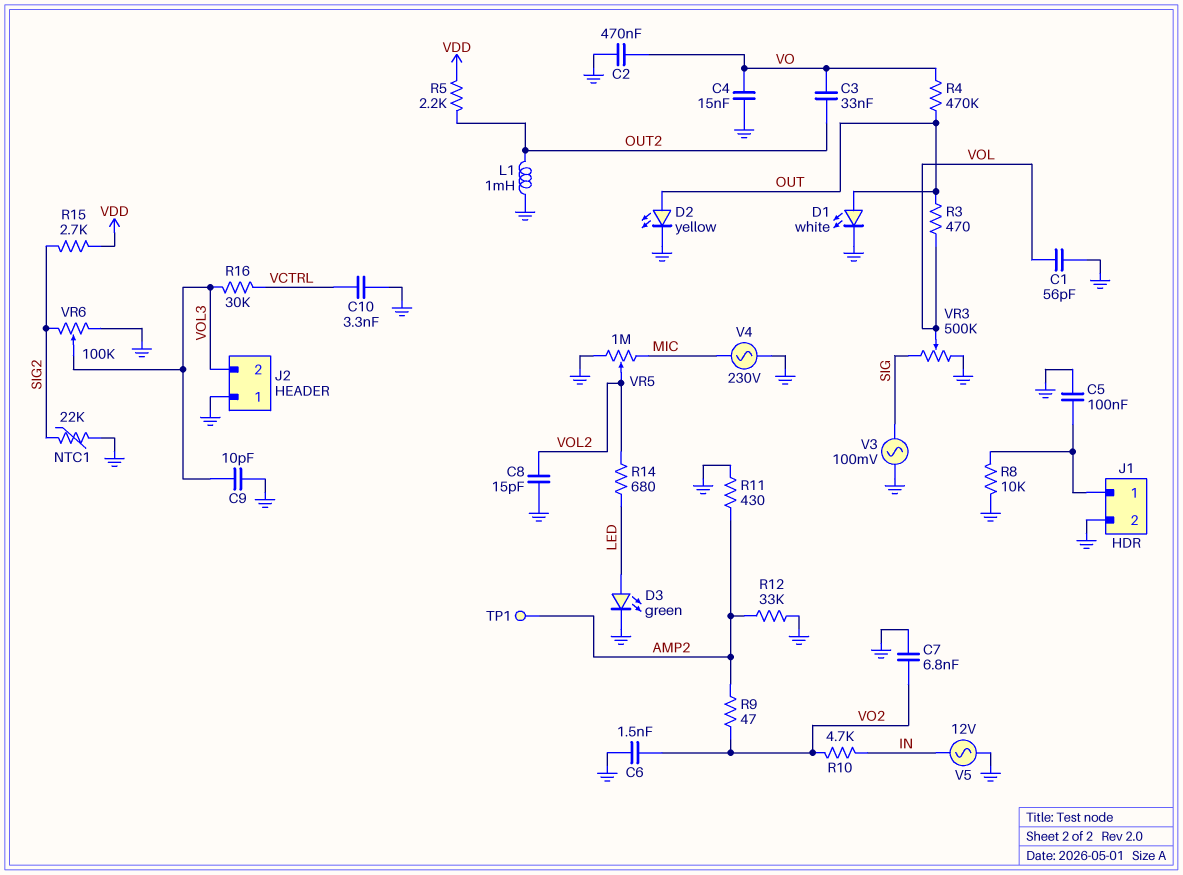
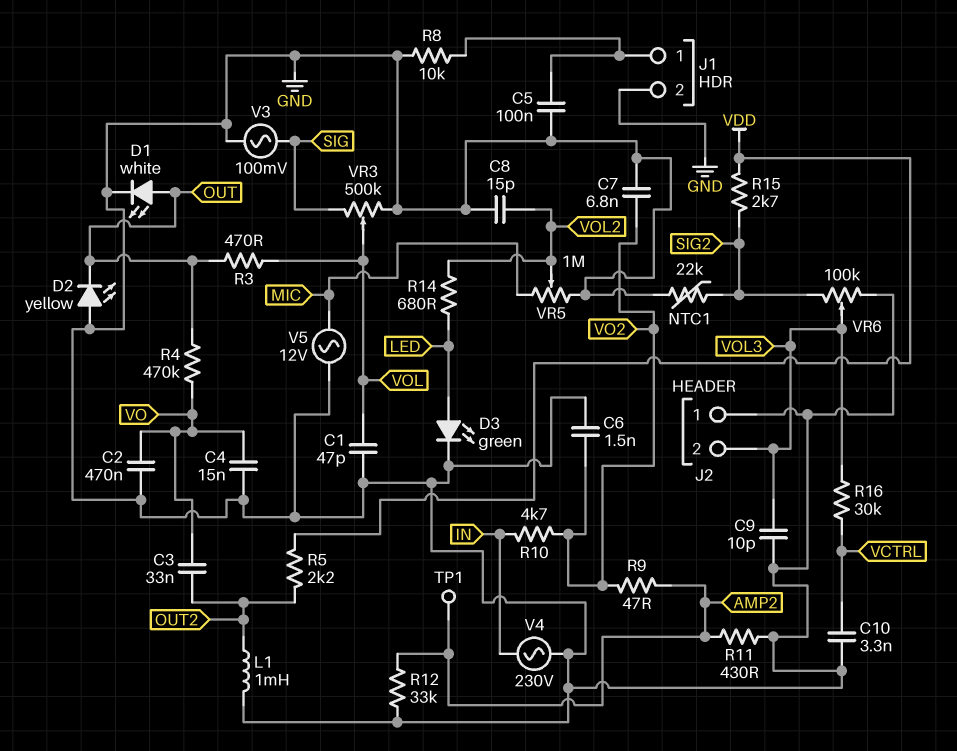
C1: 56pF (GND, VOL) -> 47pF (GND, VOL)
D2: LED yellow (A OUT, K GND) -> LED yellow (A GND, K OUT)
V4: AC 230V (GND, MIC) -> AC 230V (GND, IN)
V5: AC 12V (GND, IN) -> AC 12V (GND, MIC)

